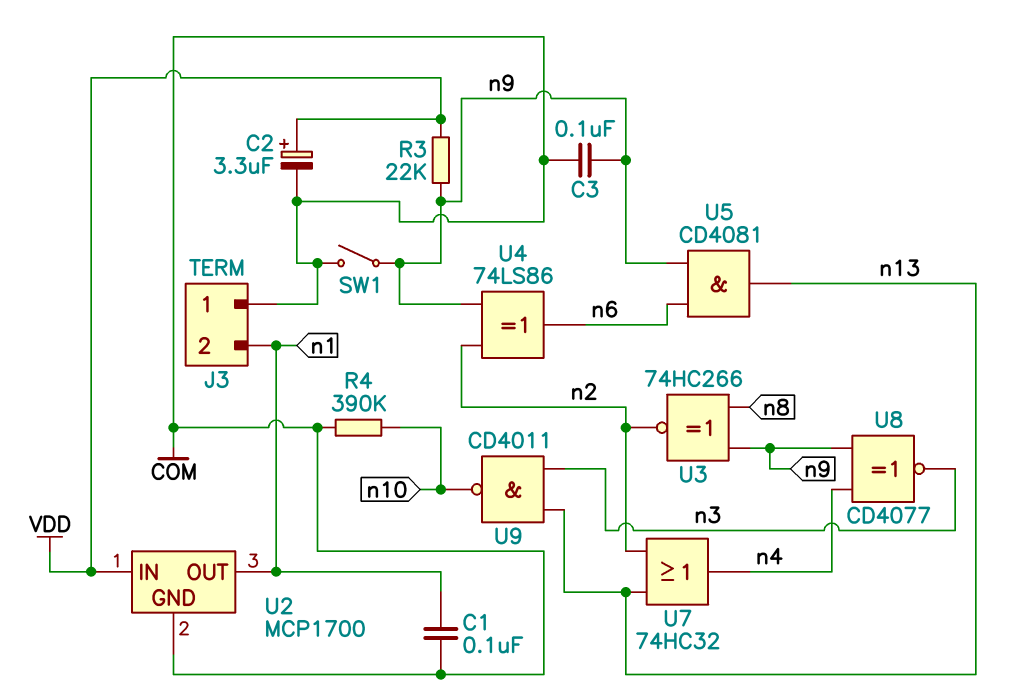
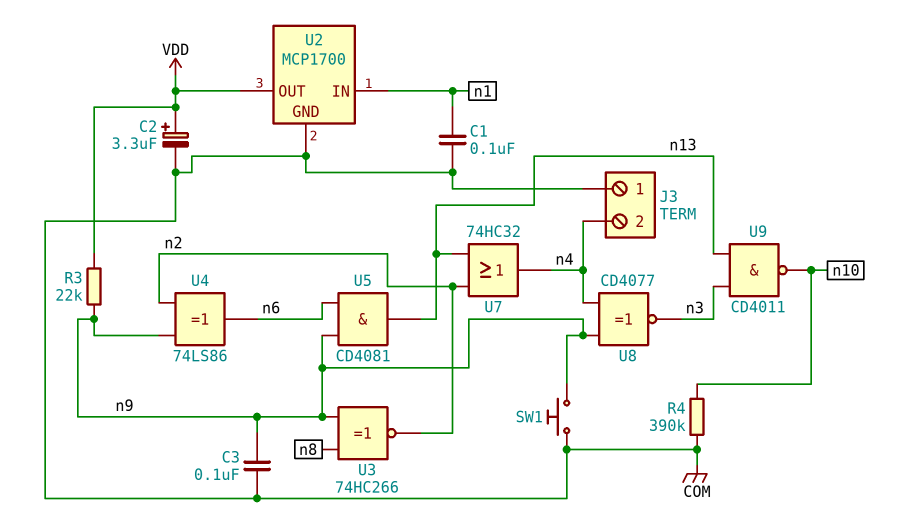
J3 pin 2: n1 -> n4
SW1: switch (COM, n9) -> button (COM, n9)
U2 pin IN: VDD -> n1
U2 pin OUT: n1 -> VDD

